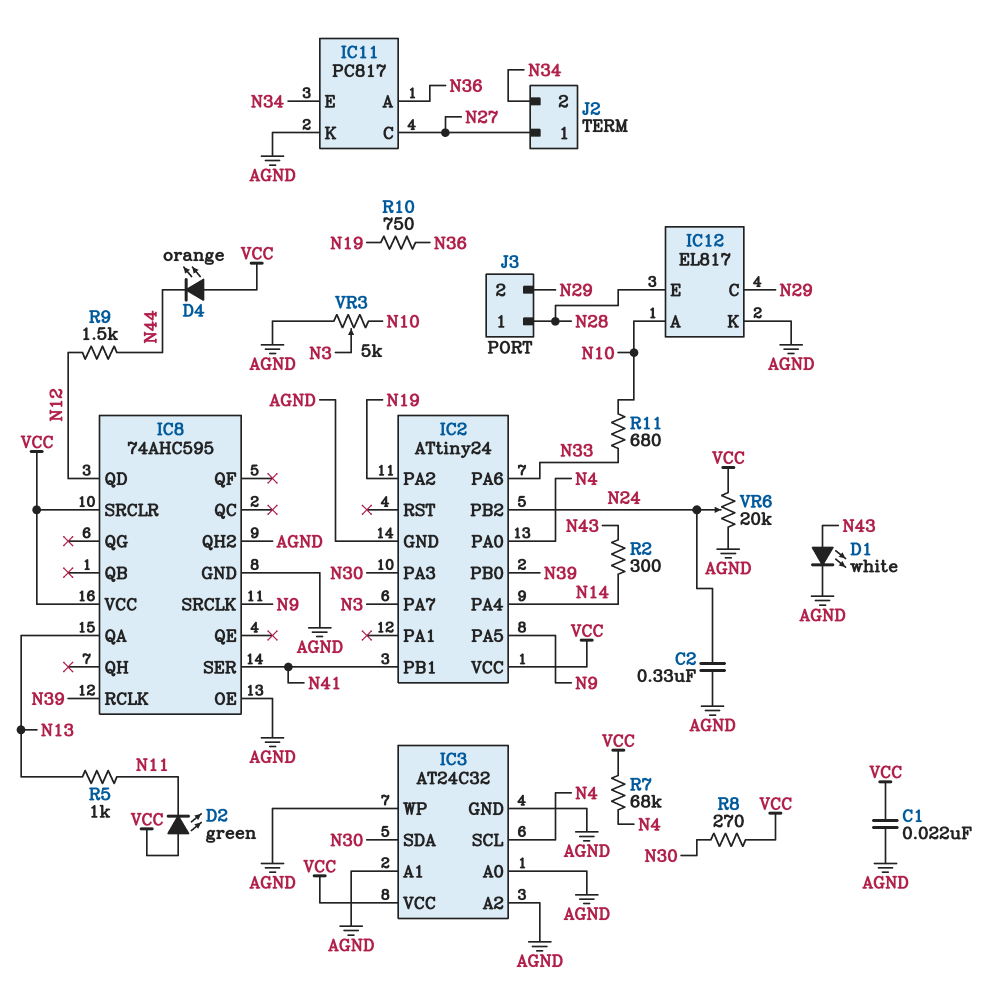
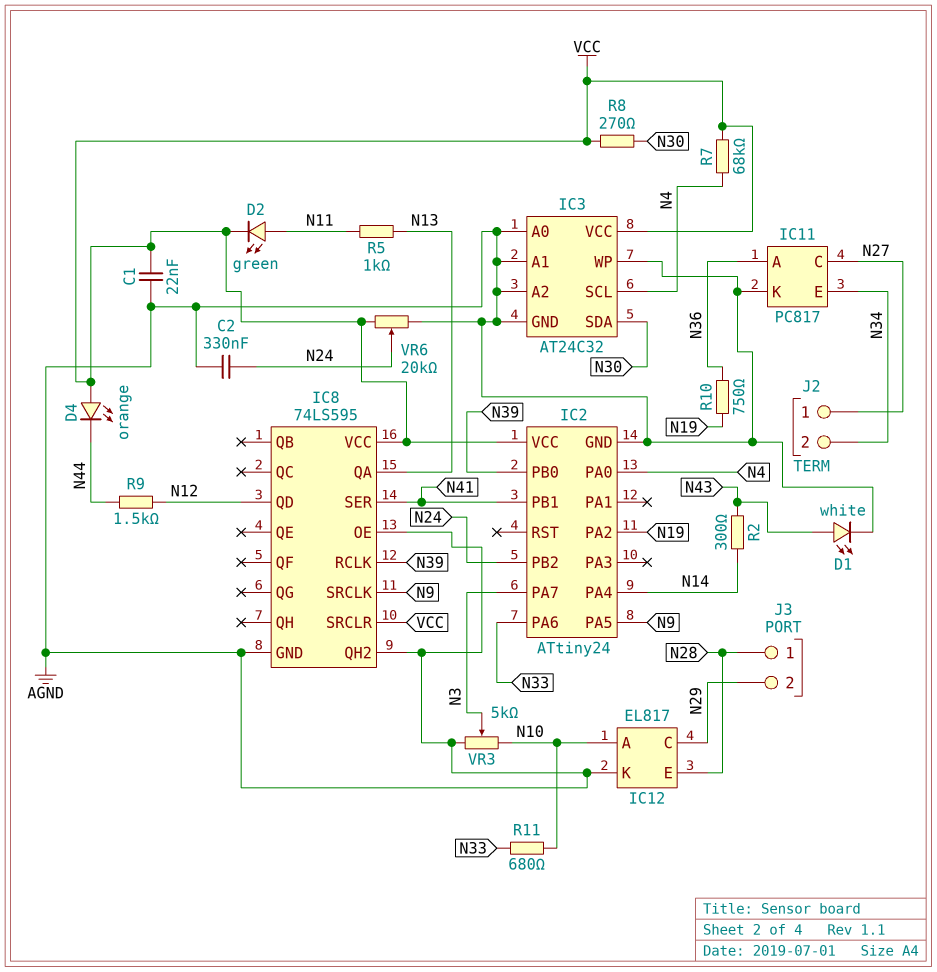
D2: LED green (A VCC, K N11) -> LED green (A N11, K VCC)
IC2 pin PA3: N30 -> none
IC8: 74AHC595 -> 74LS595

